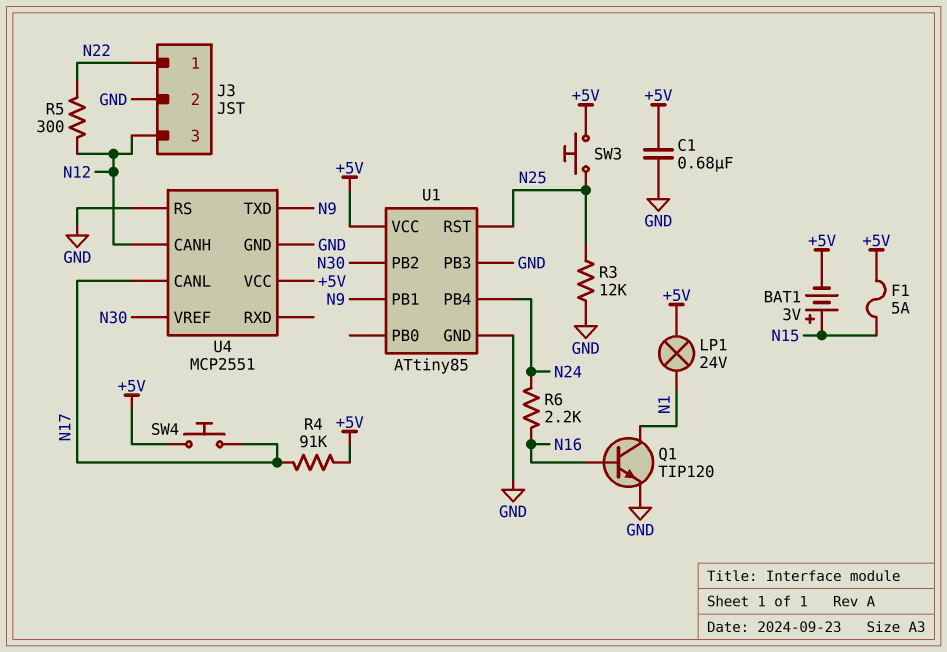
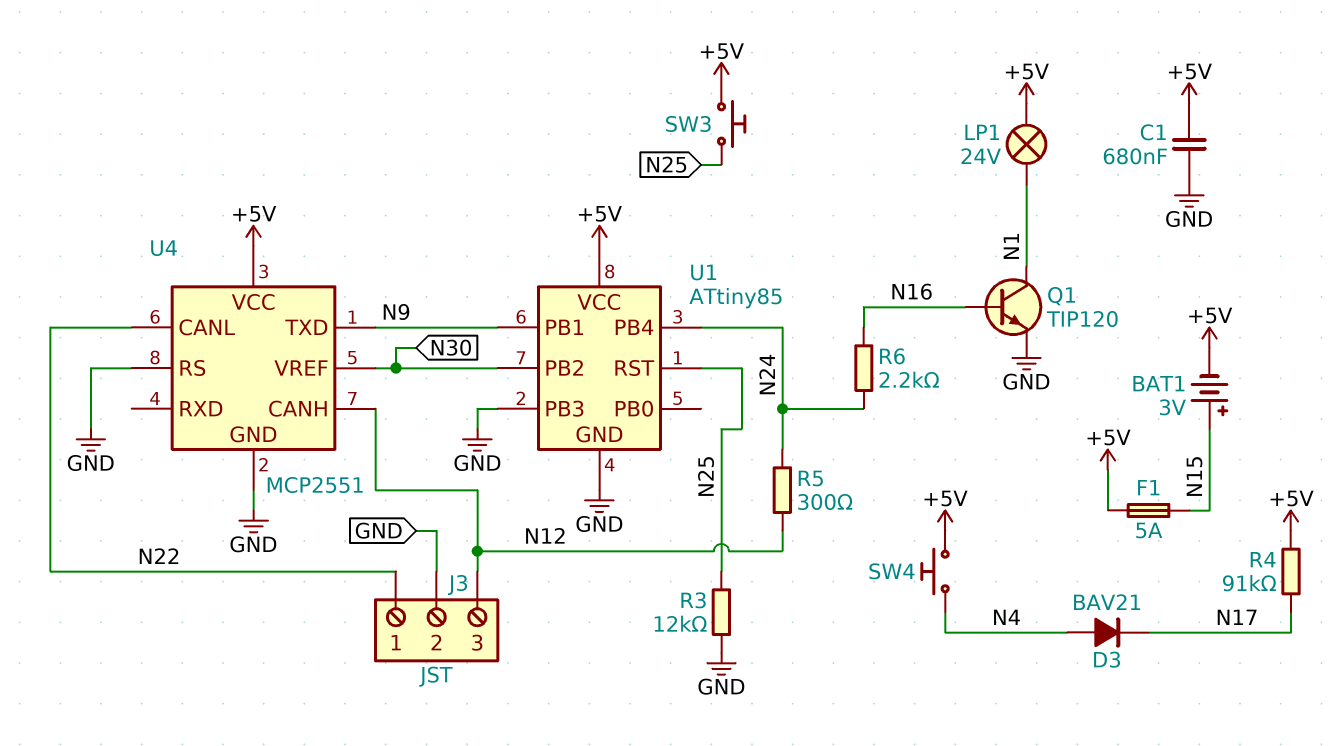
D3: none -> diode BAV21 (A N4, K N17)
R5: 300 (N12, N22) -> 300 (N12, N24)
SW4: button (+5V, N17) -> button (+5V, N4)
U4 pin CANL: N17 -> N22

